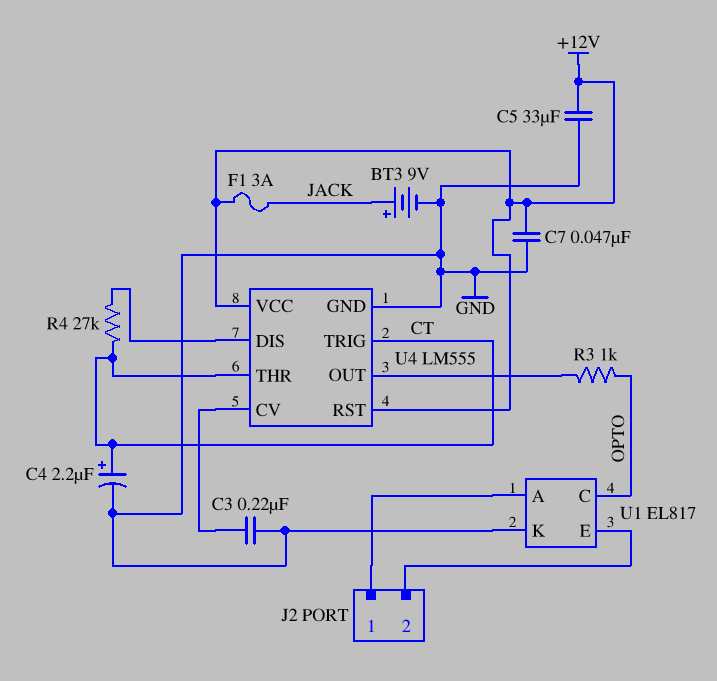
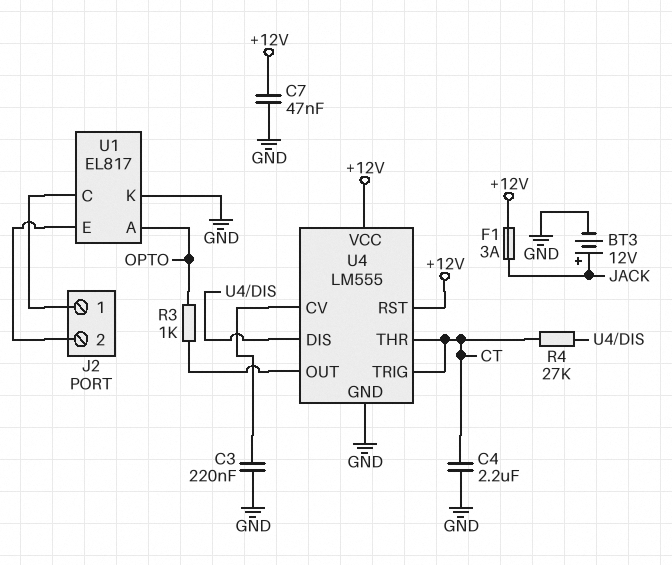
BT3: 9V (plus JACK, minus GND) -> 12V (plus JACK, minus GND)
C4: 2.2uF (plus CT, minus GND) -> 2.2uF (CT, GND)
C5: 33uF (+12V, GND) -> none
U1 pin A: J2/1 -> OPTO
U1 pin C: OPTO -> J2/1

